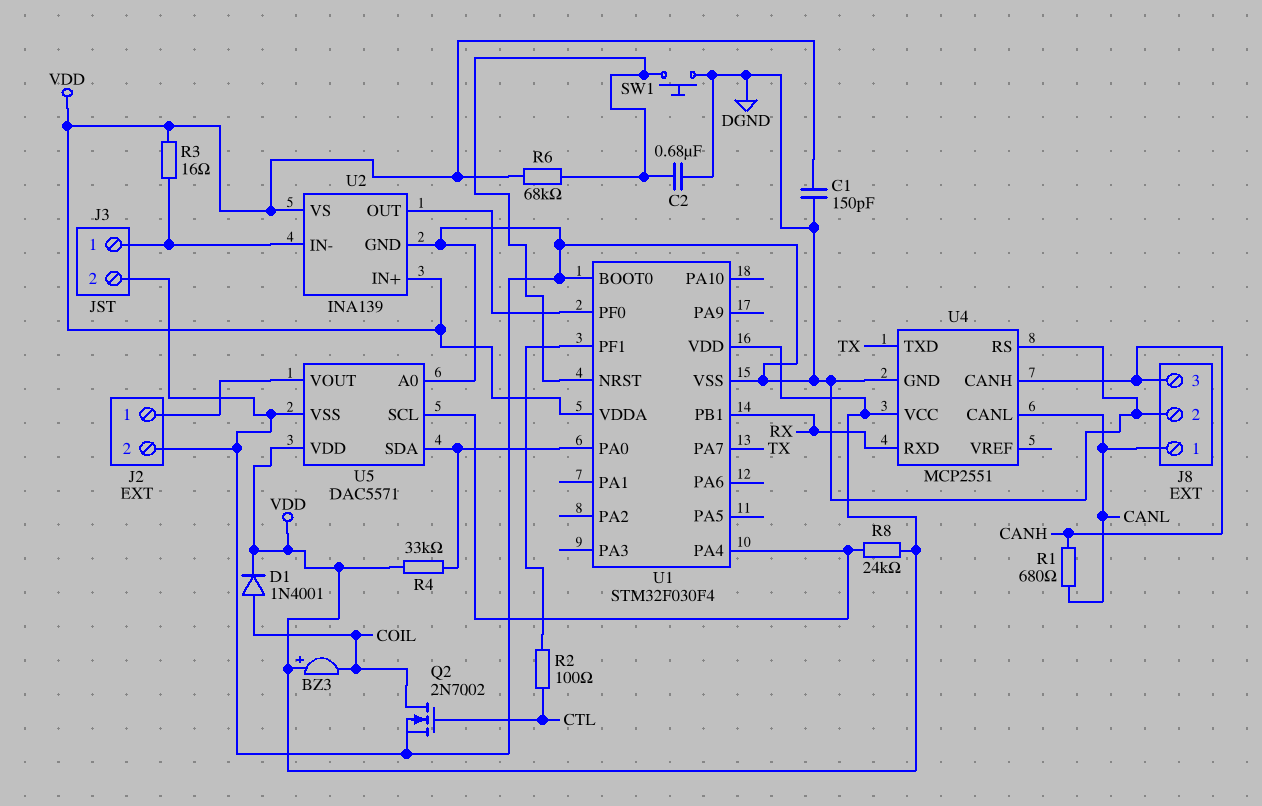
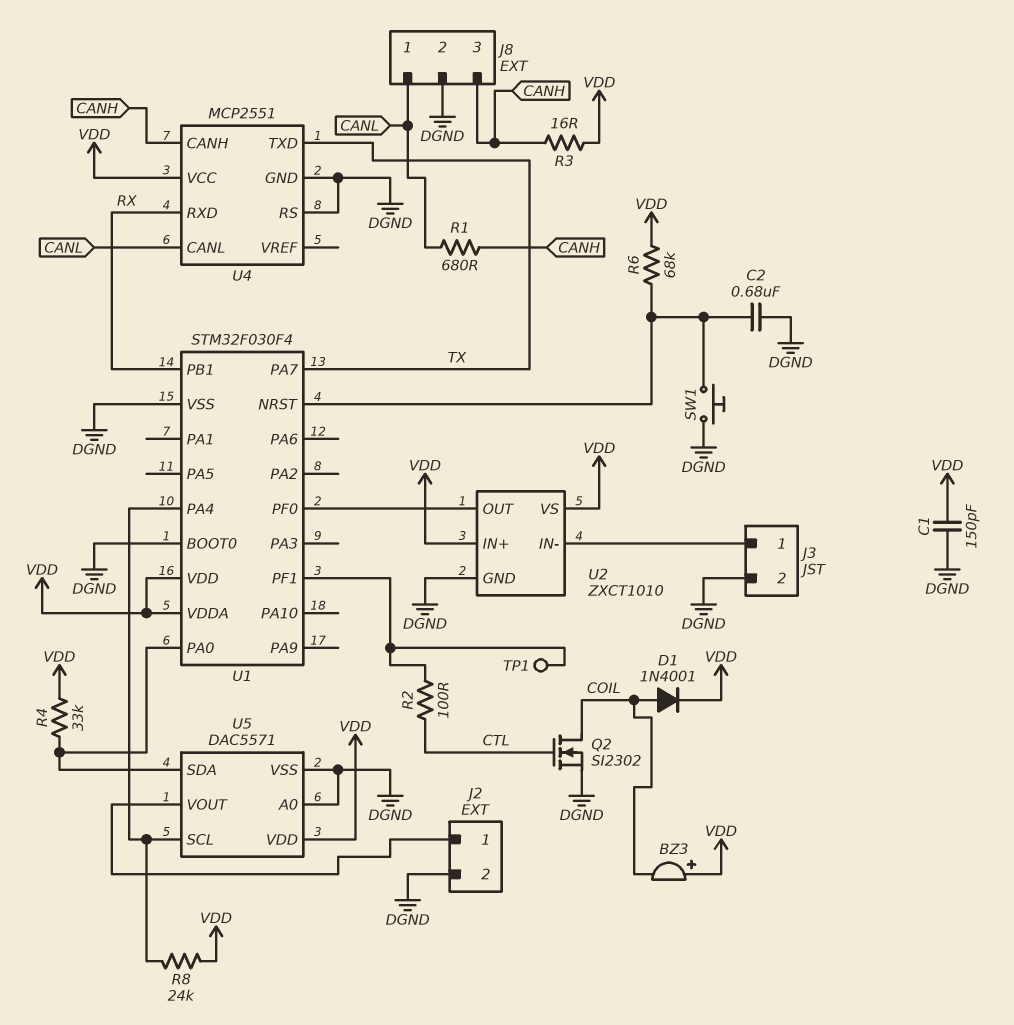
Q2: NMOS 2N7002 (G CTL, D COIL, S DGND) -> NMOS SI2302 (G CTL, D COIL, S DGND)
R3: 16 (J3/1, VDD) -> 16 (CANH, VDD)
TP1: none -> test point (U1/PF1)
U2: INA139 -> ZXCT1010

